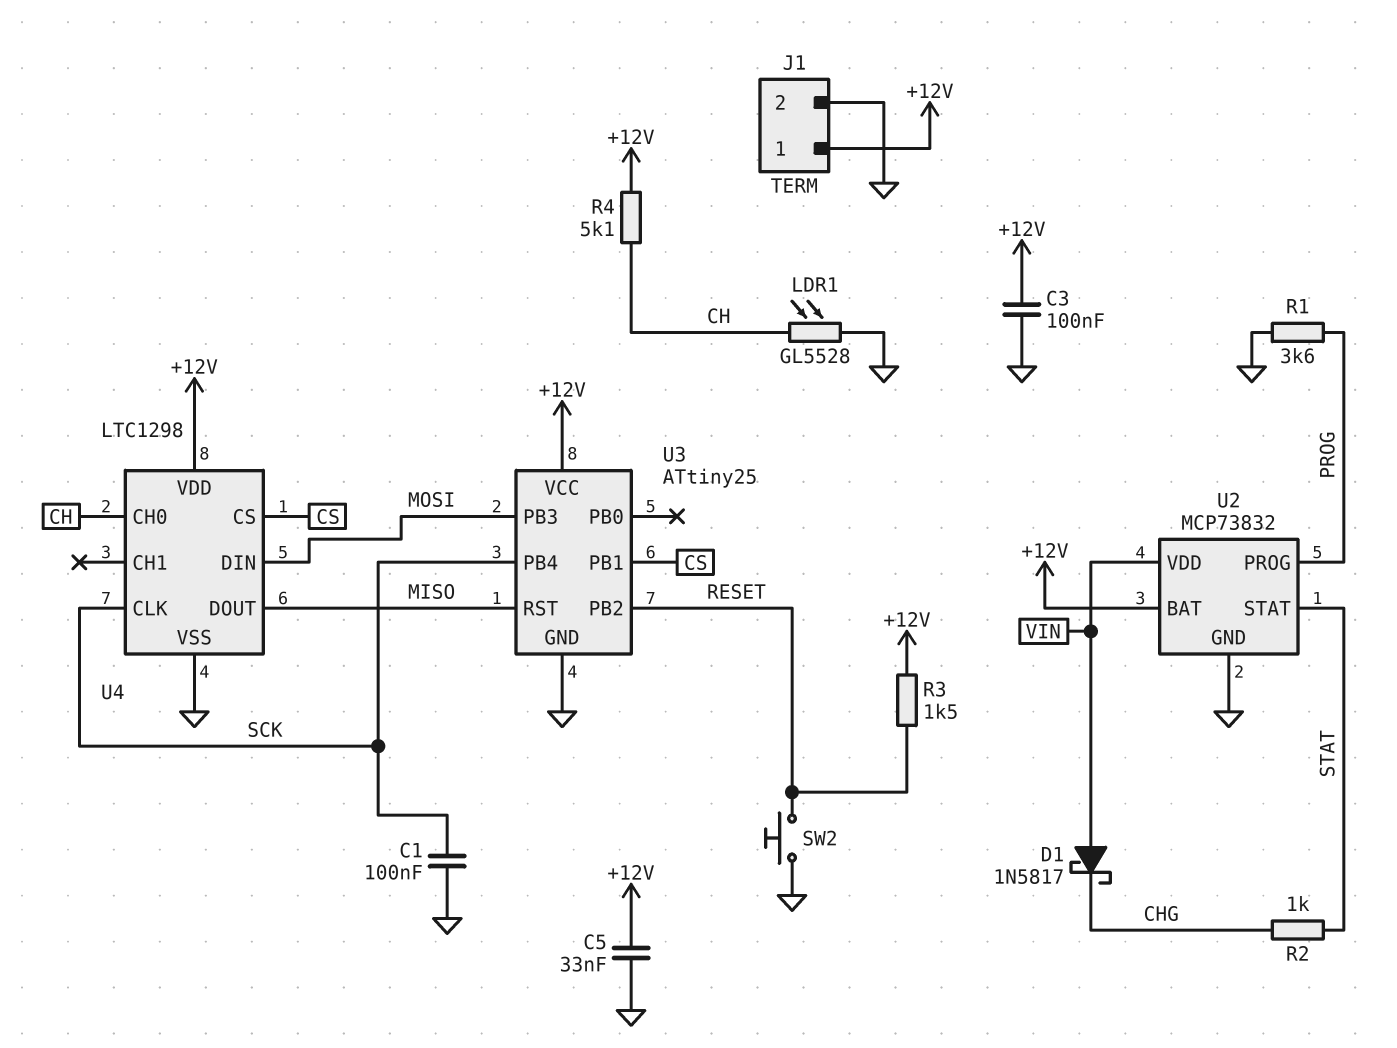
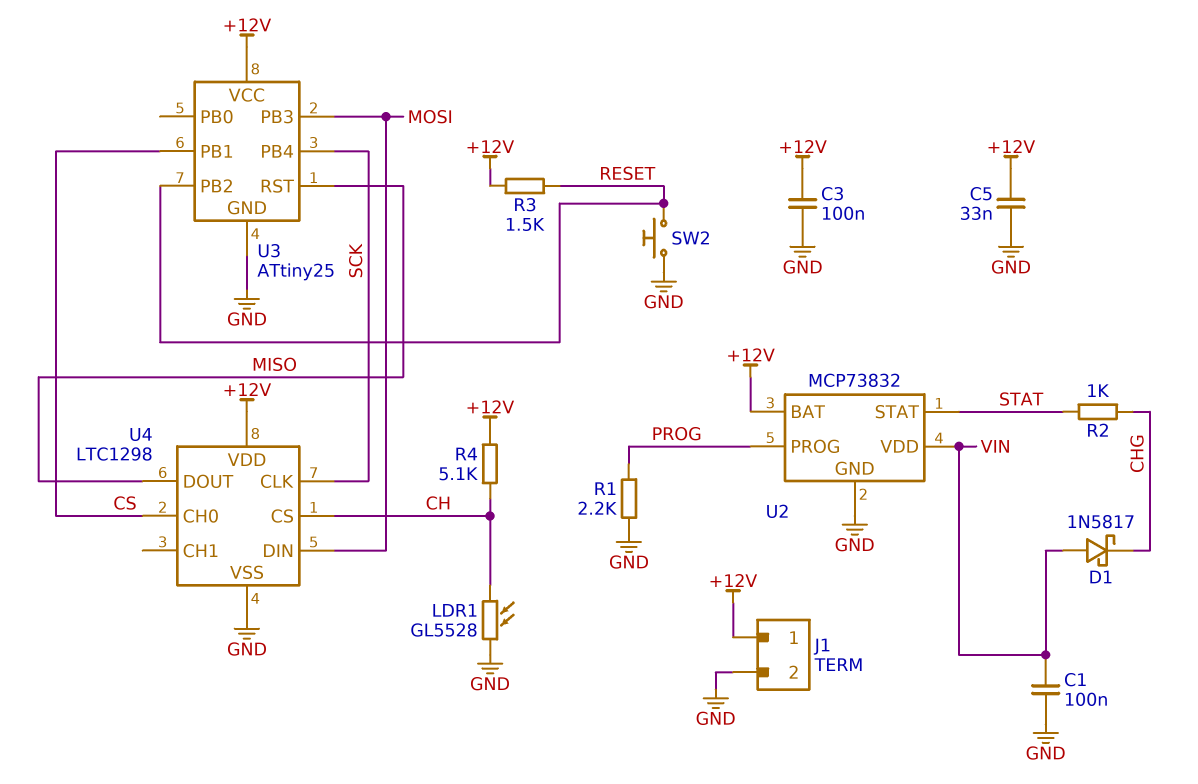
C1: 100nF (GND, SCK) -> 100nF (GND, VIN)
R1: 3.6k (GND, PROG) -> 2.2k (GND, PROG)
U4 pin CH0: CH -> CS
U4 pin CS: CS -> CH

